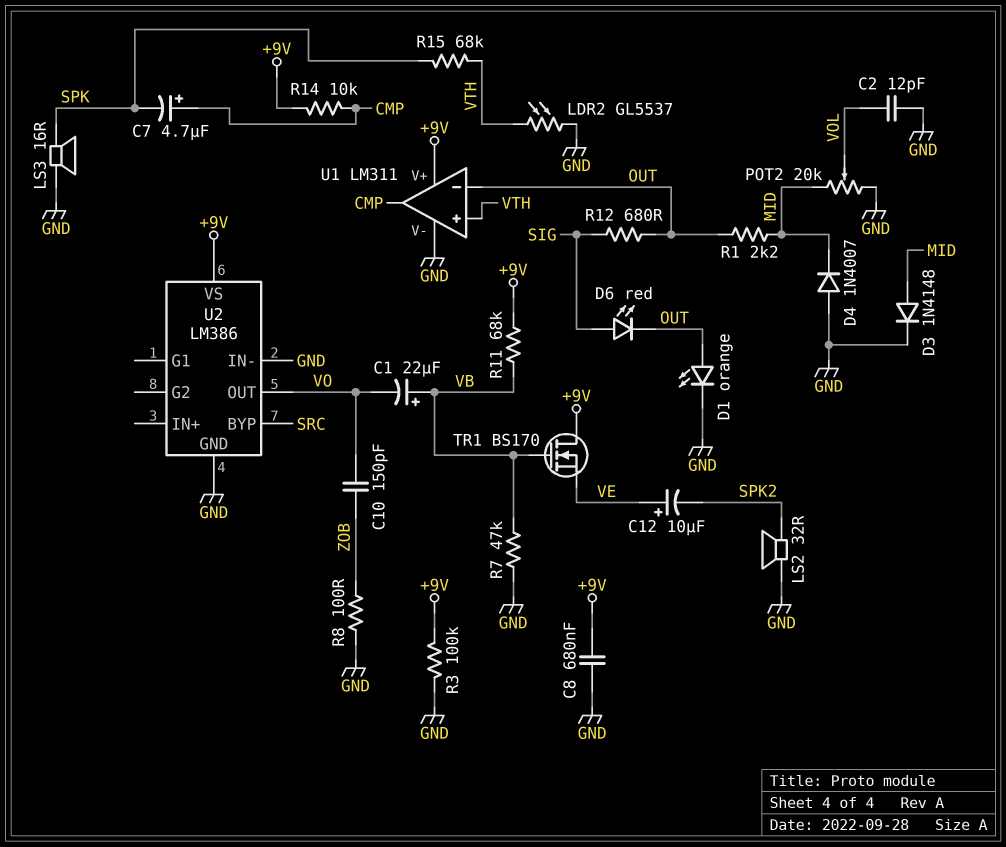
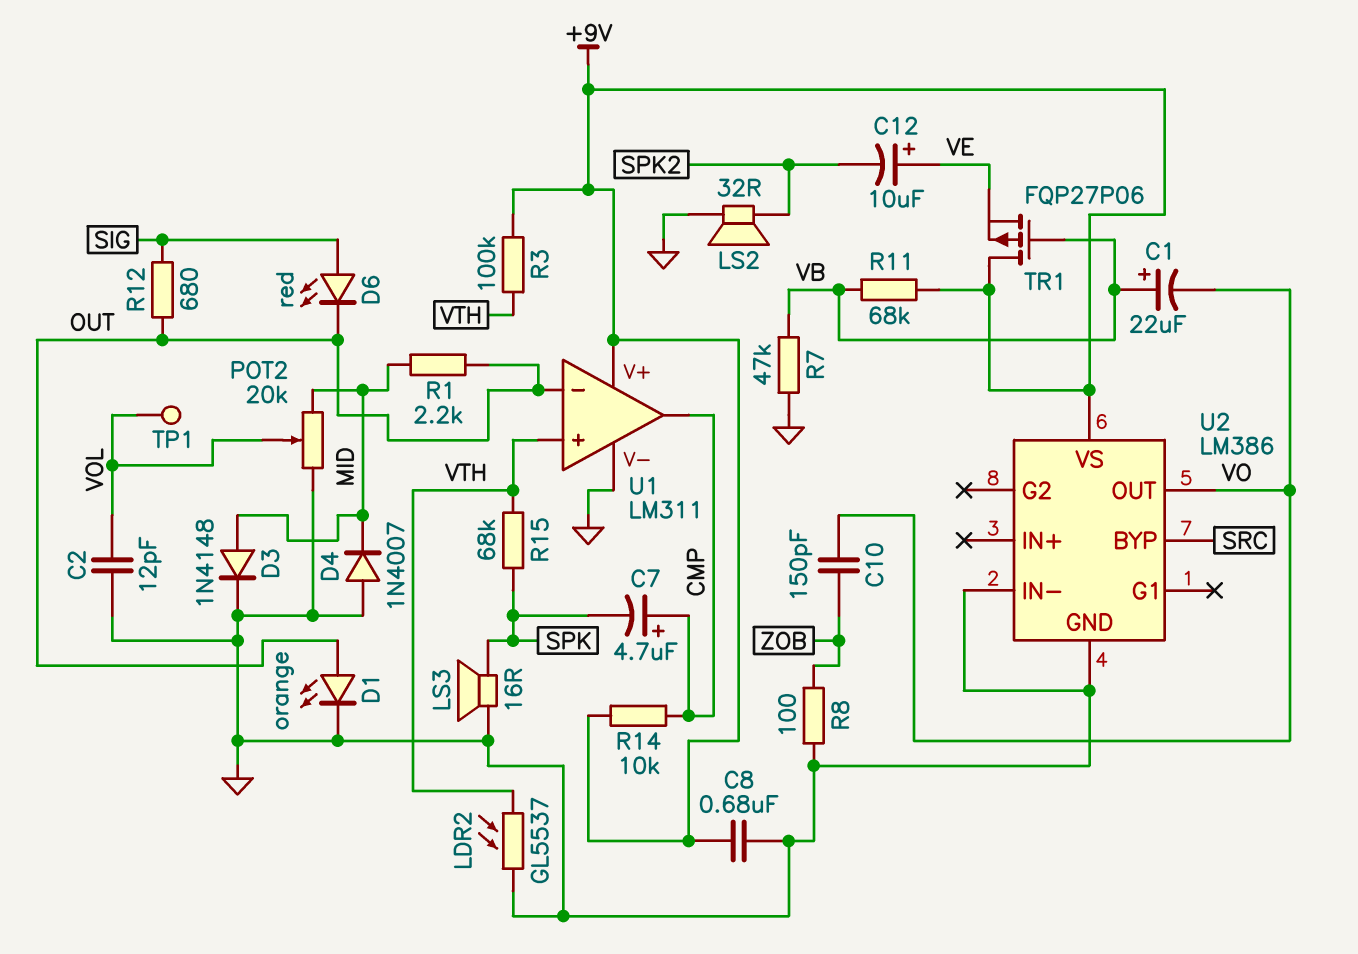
R3: 100k (+9V, GND) -> 100k (+9V, VTH)
TP1: none -> test point (VOL)
TR1: NMOS BS170 (G VB, D +9V, S VE) -> PMOS FQP27P06 (G VB, D +9V, S VE)

